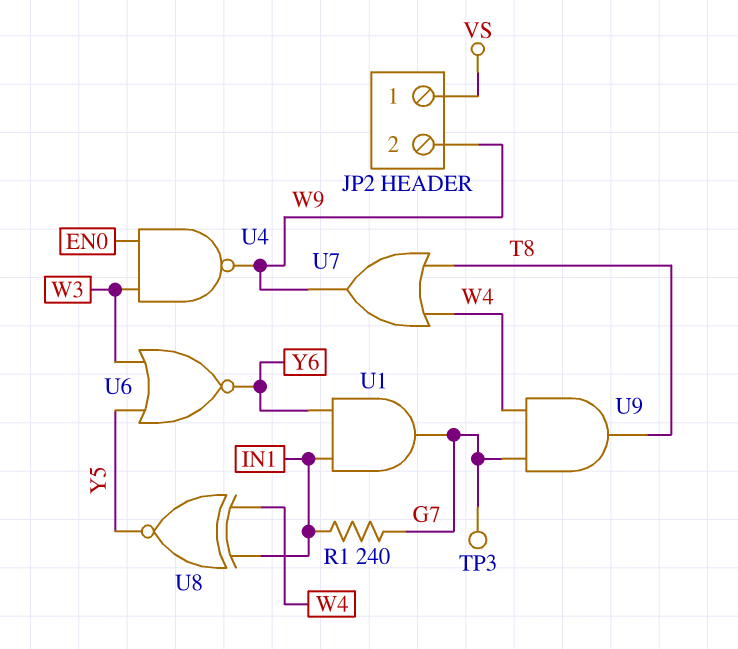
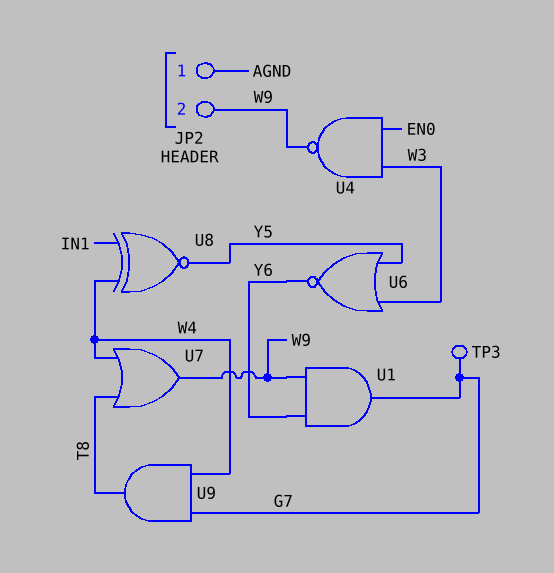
JP2 pin 1: VS -> AGND
R1: 240 (G7, IN1) -> none
U1: AND (in IN1, in Y6, out G7) -> AND (in W9, in Y6, out G7)

